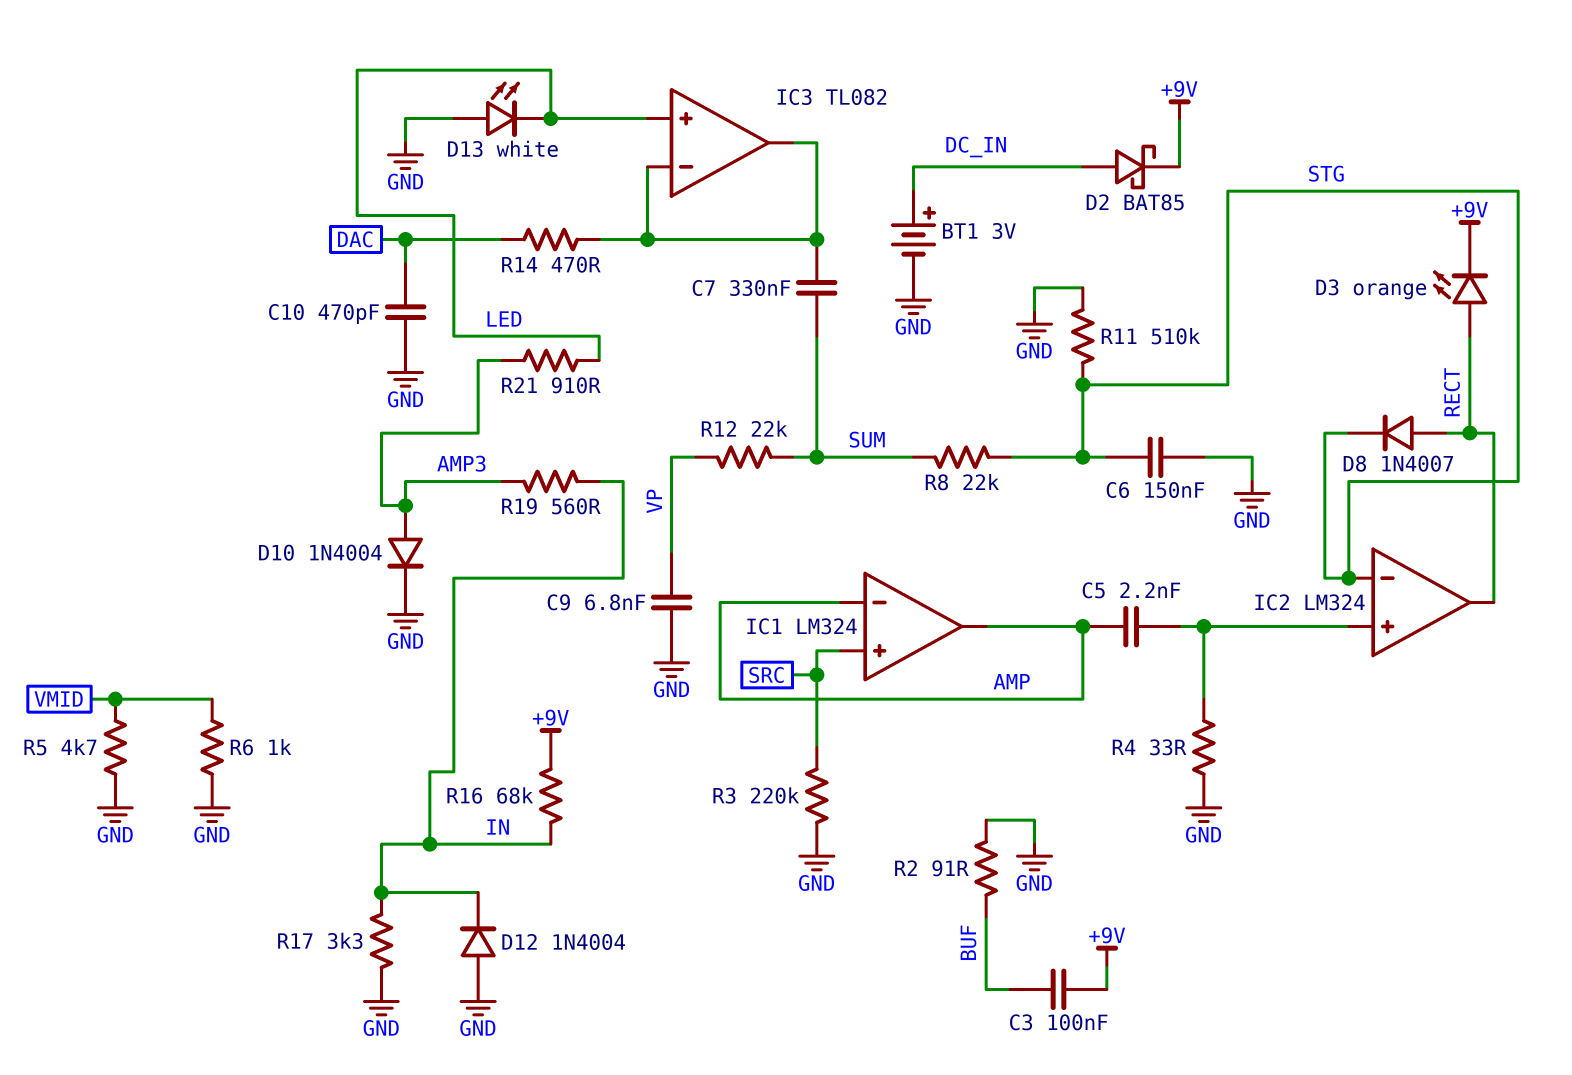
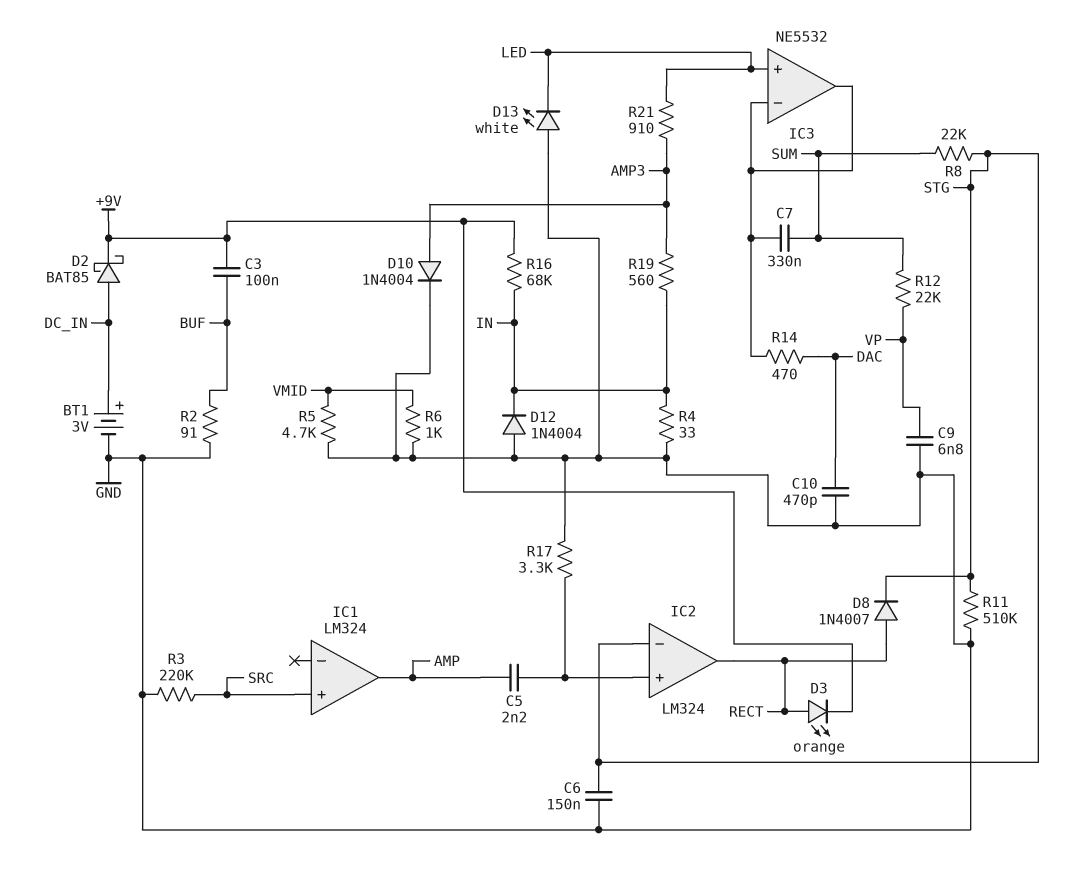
IC1 pin in-: AMP -> none
IC3: TL082 -> NE5532
R4: 33 (GND, IC2/in+) -> 33 (GND, IN)
R17: 3.3k (GND, IN) -> 3.3k (GND, IC2/in+)

